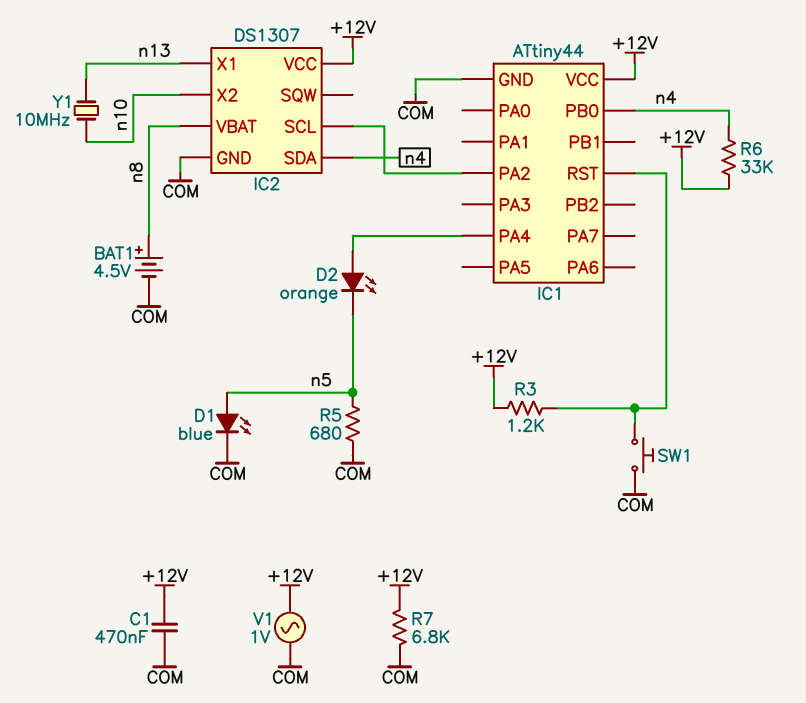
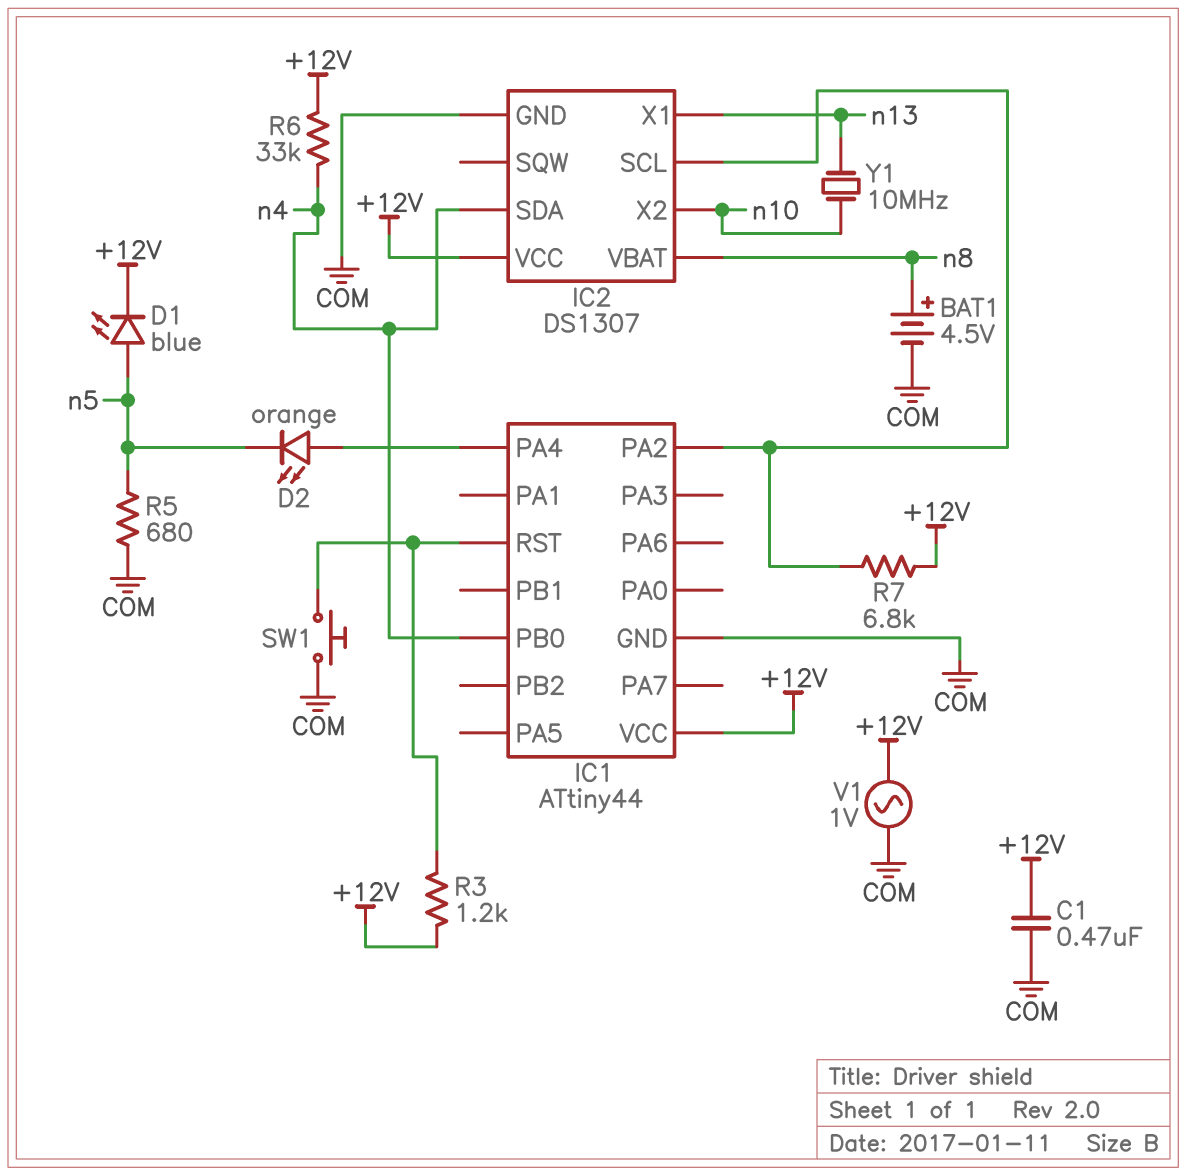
D1: LED blue (A n5, K COM) -> LED blue (A n5, K +12V)
R7: 6.8k (+12V, COM) -> 6.8k (+12V, IC1/PA2)

